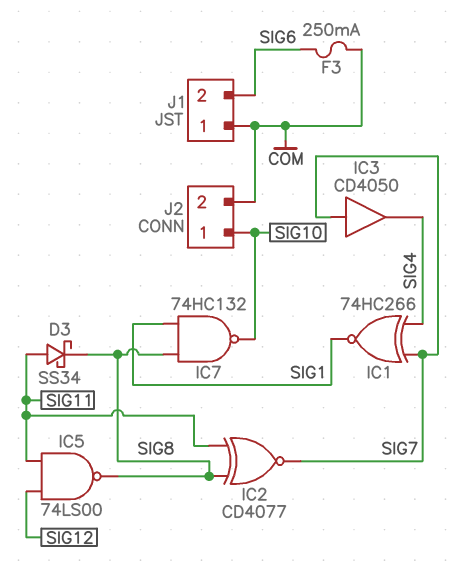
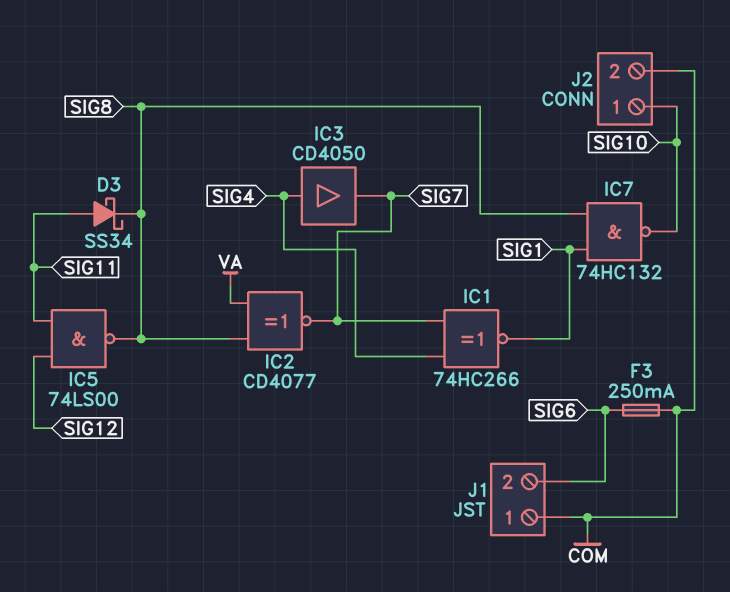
IC2: XNOR CD4077 (in SIG8, in SIG11, out SIG7) -> XNOR CD4077 (in SIG8, in VA, out SIG7)
IC3: buffer CD4050 (in SIG7, out SIG4) -> buffer CD4050 (in SIG4, out SIG7)

